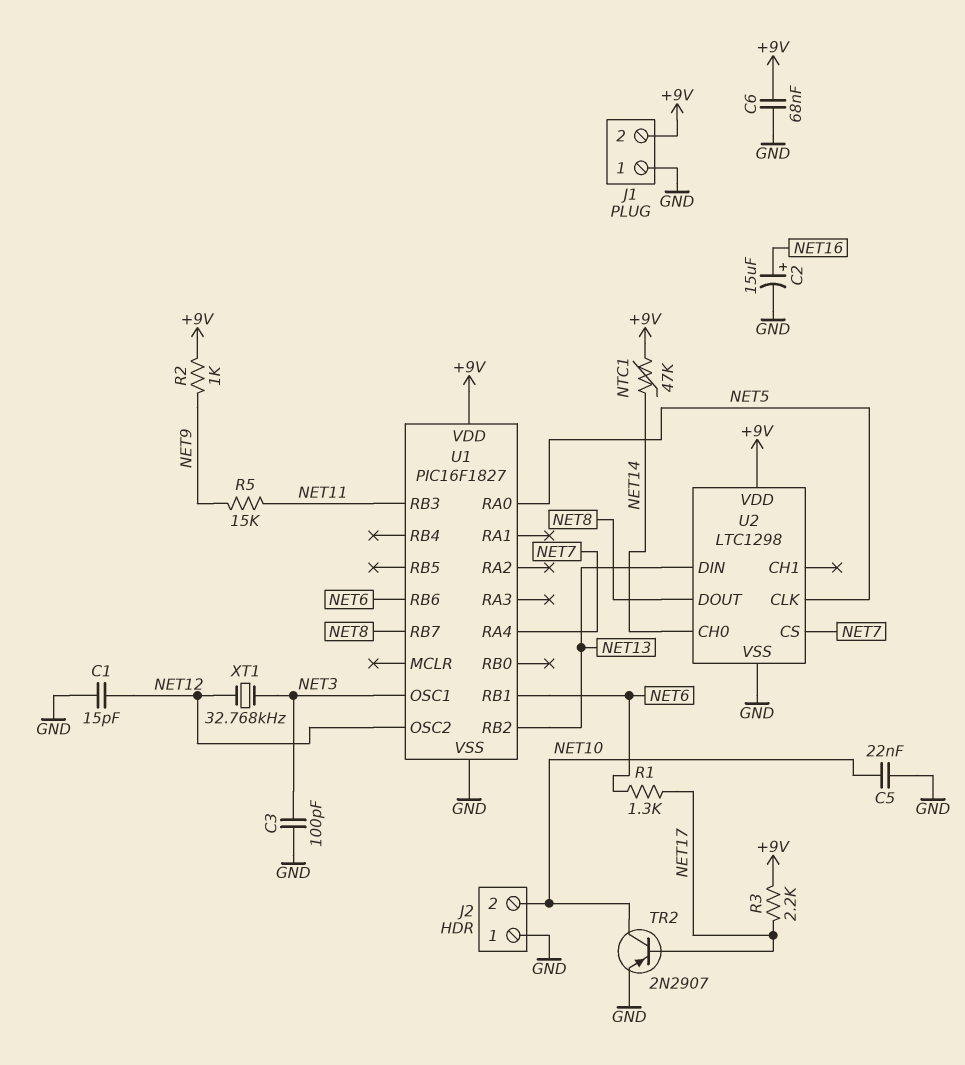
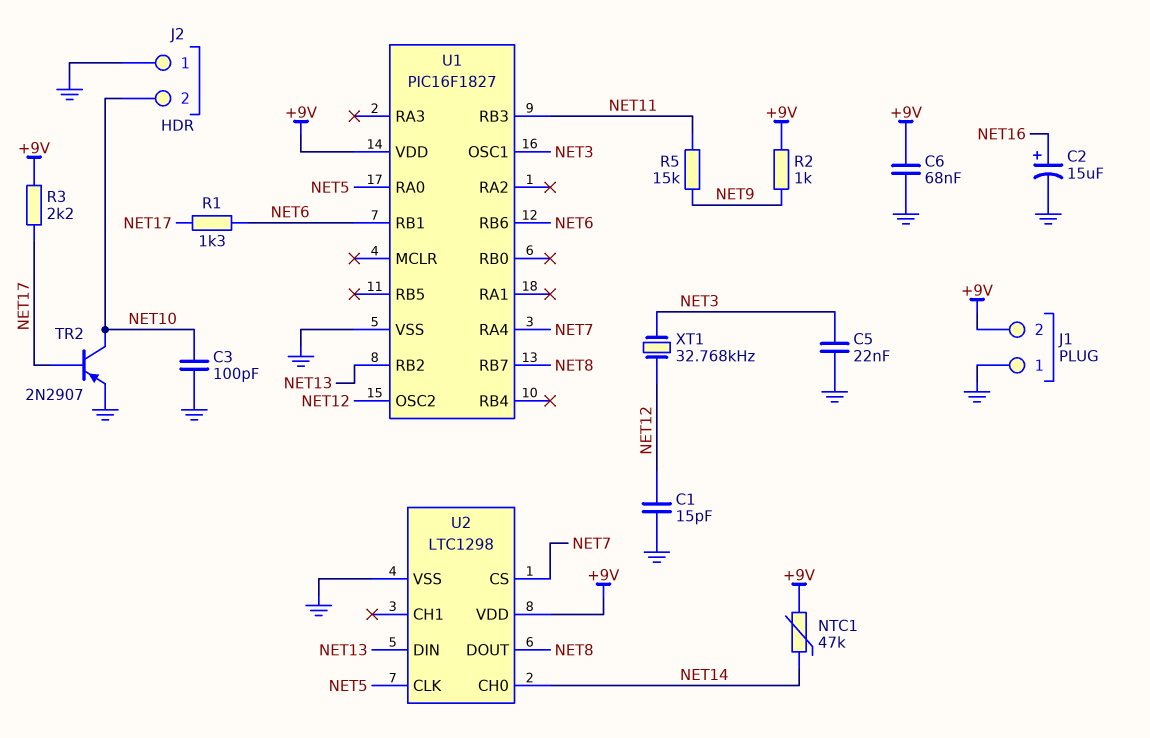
C3: 100pF (GND, NET3) -> 100pF (GND, NET10)
C5: 22nF (GND, NET10) -> 22nF (GND, NET3)

